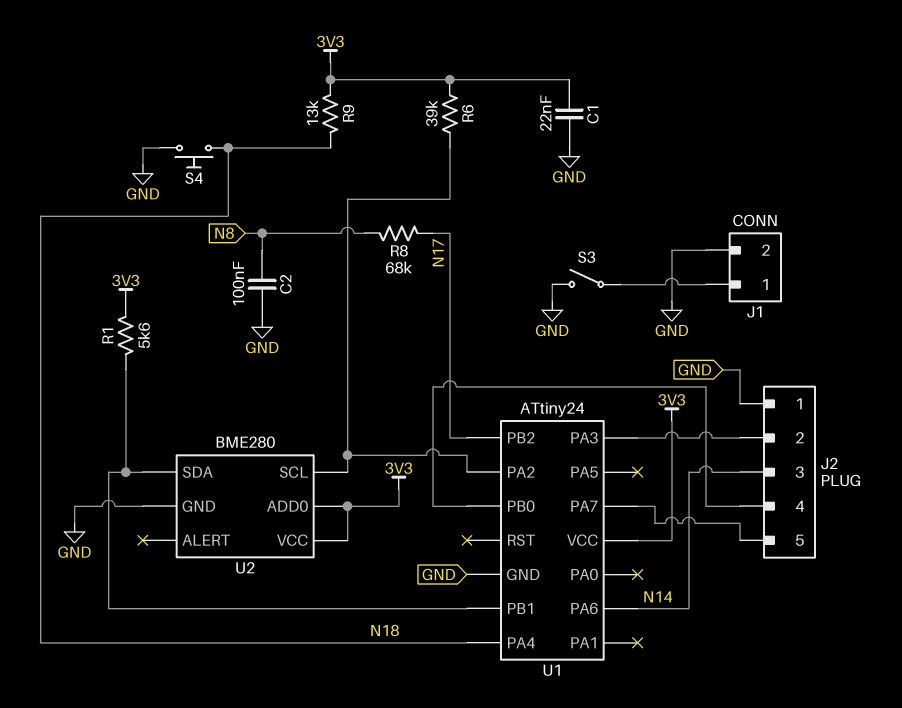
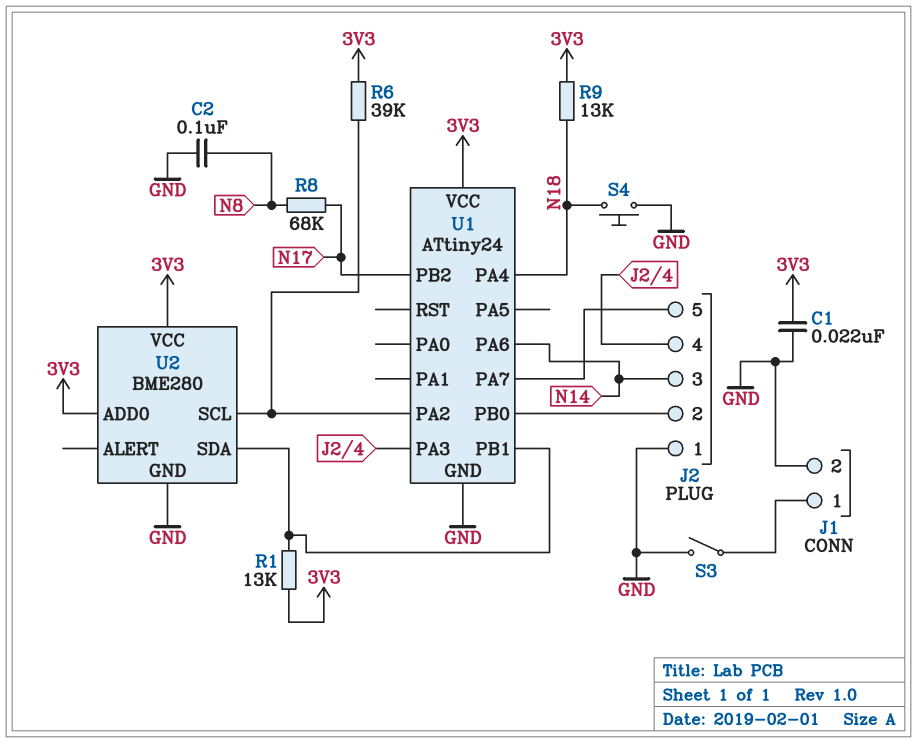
R1: 5.6k (3V3, U1/PB1) -> 13k (3V3, U1/PB1)
U1 pin PA3: J2/2 -> J2/4
U1 pin PB0: J2/4 -> J2/2

